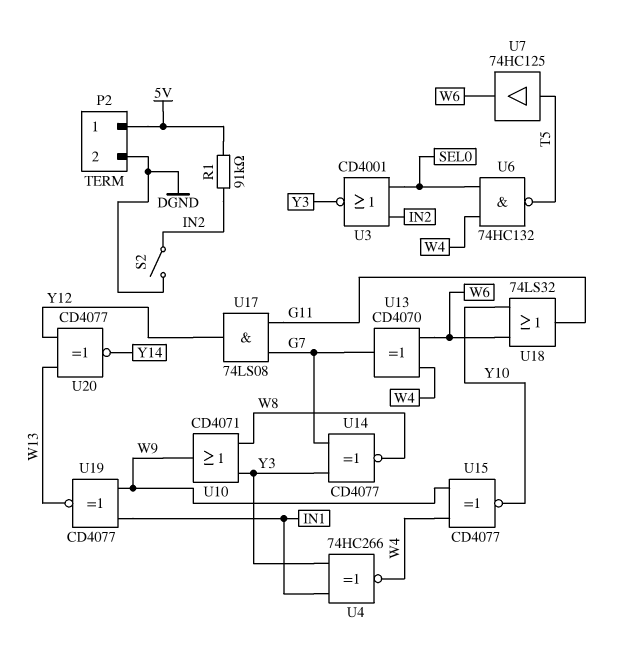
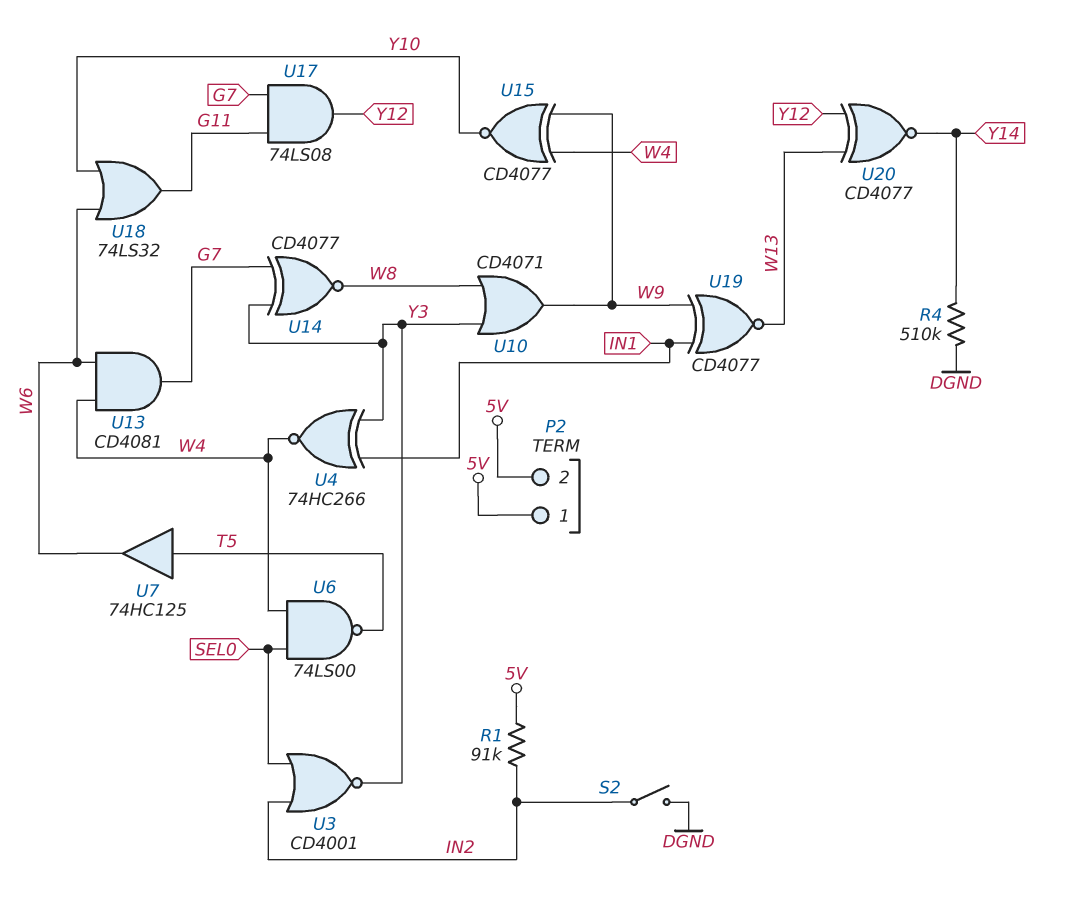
P2 pin 2: DGND -> 5V
R4: none -> 510k (DGND, Y14)
U6: NAND 74HC132 (in SEL0, in W4, out T5) -> NAND 74LS00 (in SEL0, in W4, out T5)
U13: XOR CD4070 (in W4, in W6, out G7) -> AND CD4081 (in W4, in W6, out G7)

